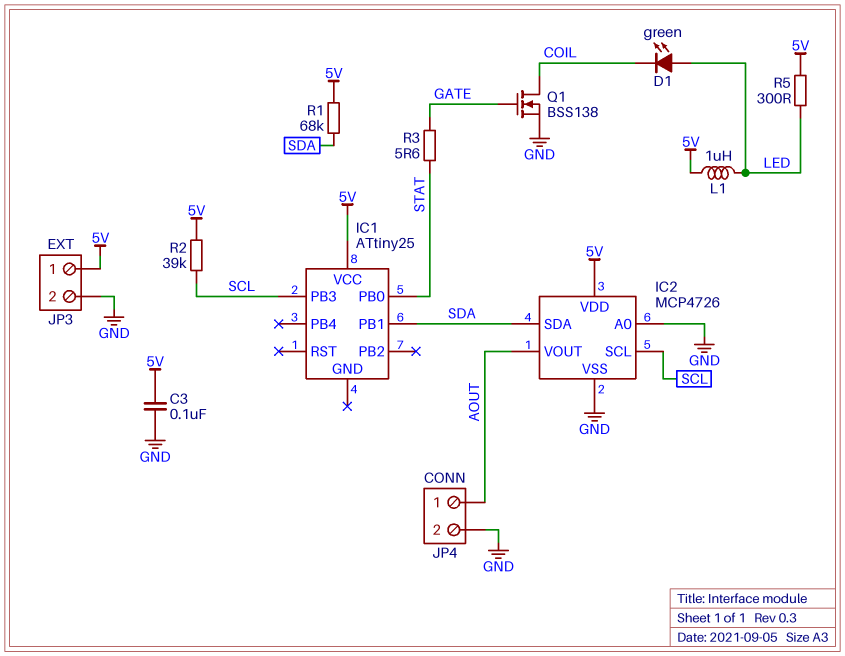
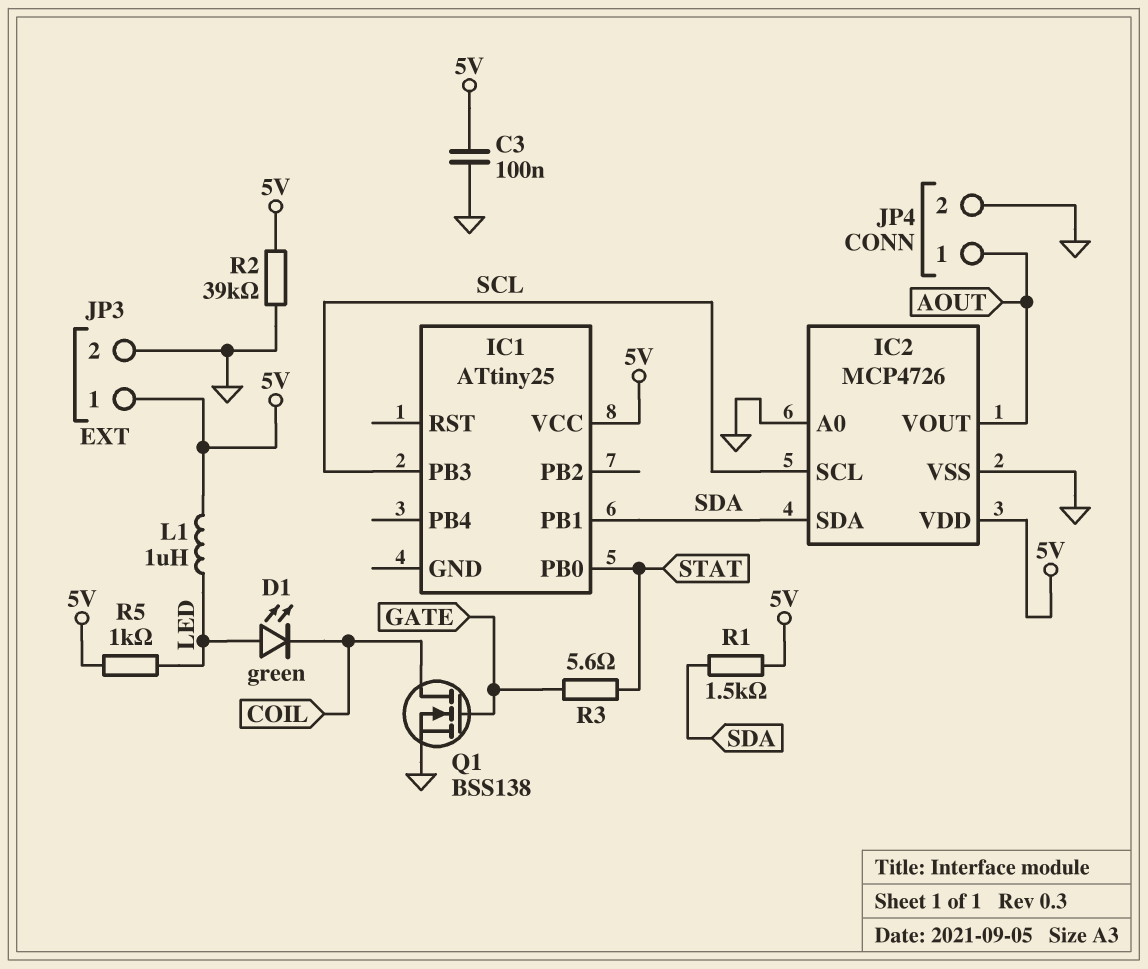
R1: 68k (5V, SDA) -> 1.5k (5V, SDA)
R2: 39k (5V, SCL) -> 39k (5V, GND)
R5: 300 (5V, LED) -> 1k (5V, LED)

